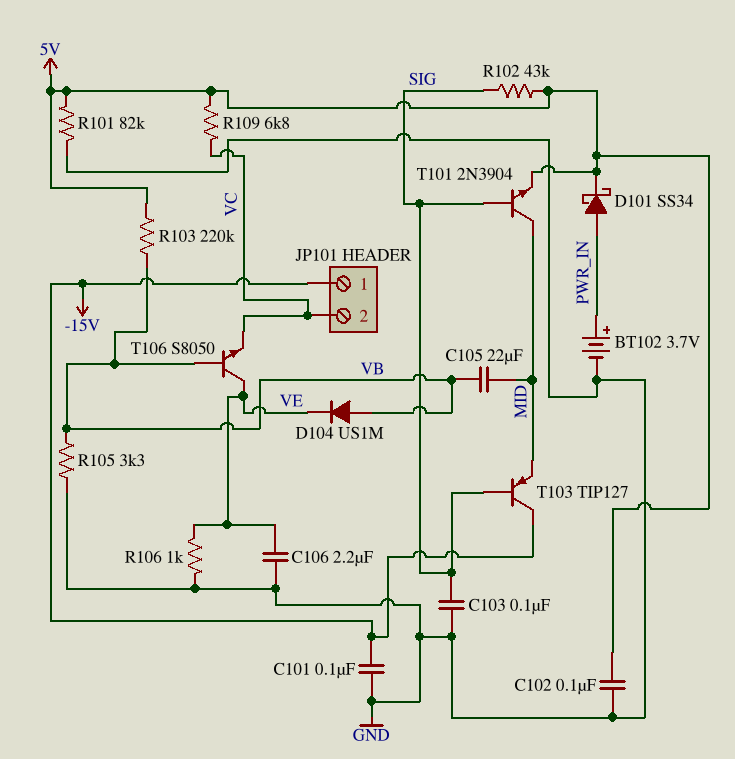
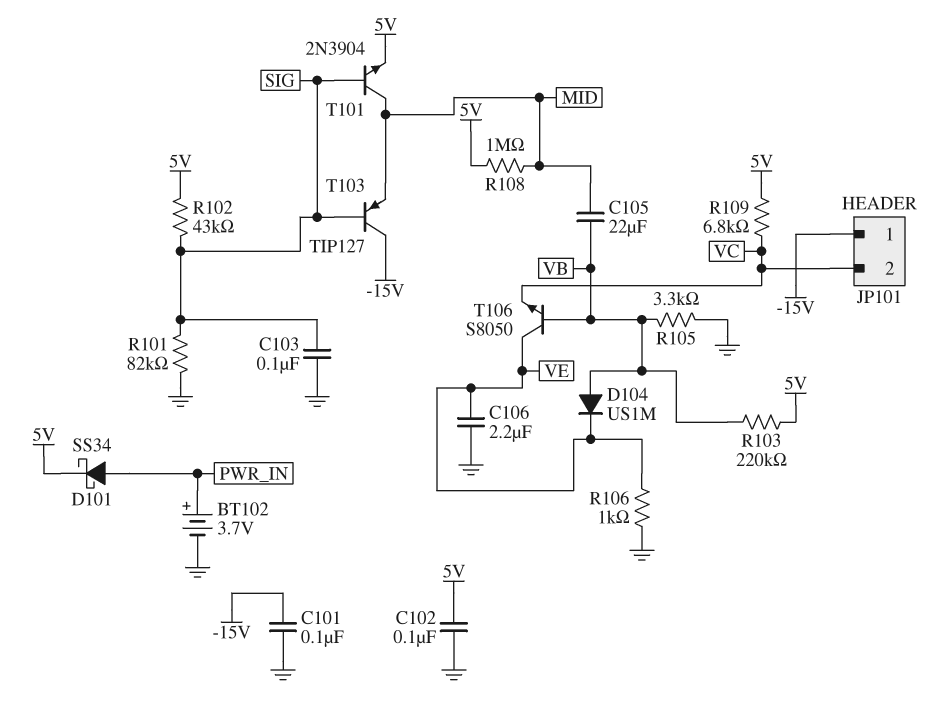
R101: 82k (5V, GND) -> 82k (GND, SIG)
R108: none -> 1M (5V, MID)

